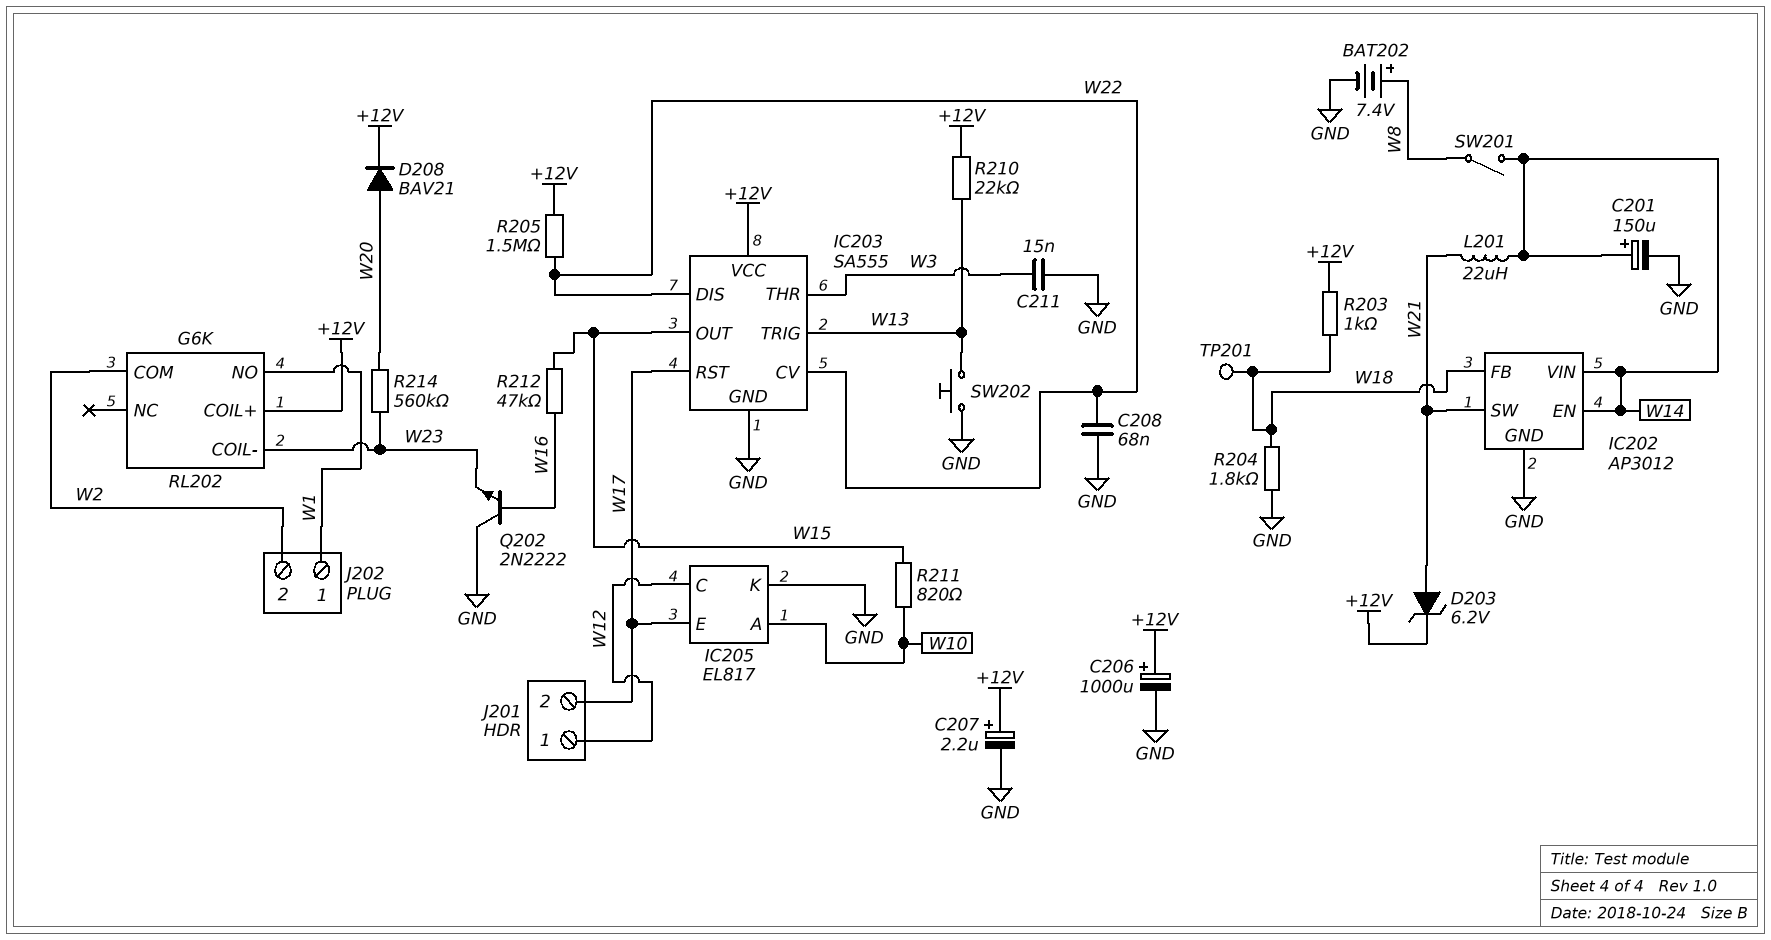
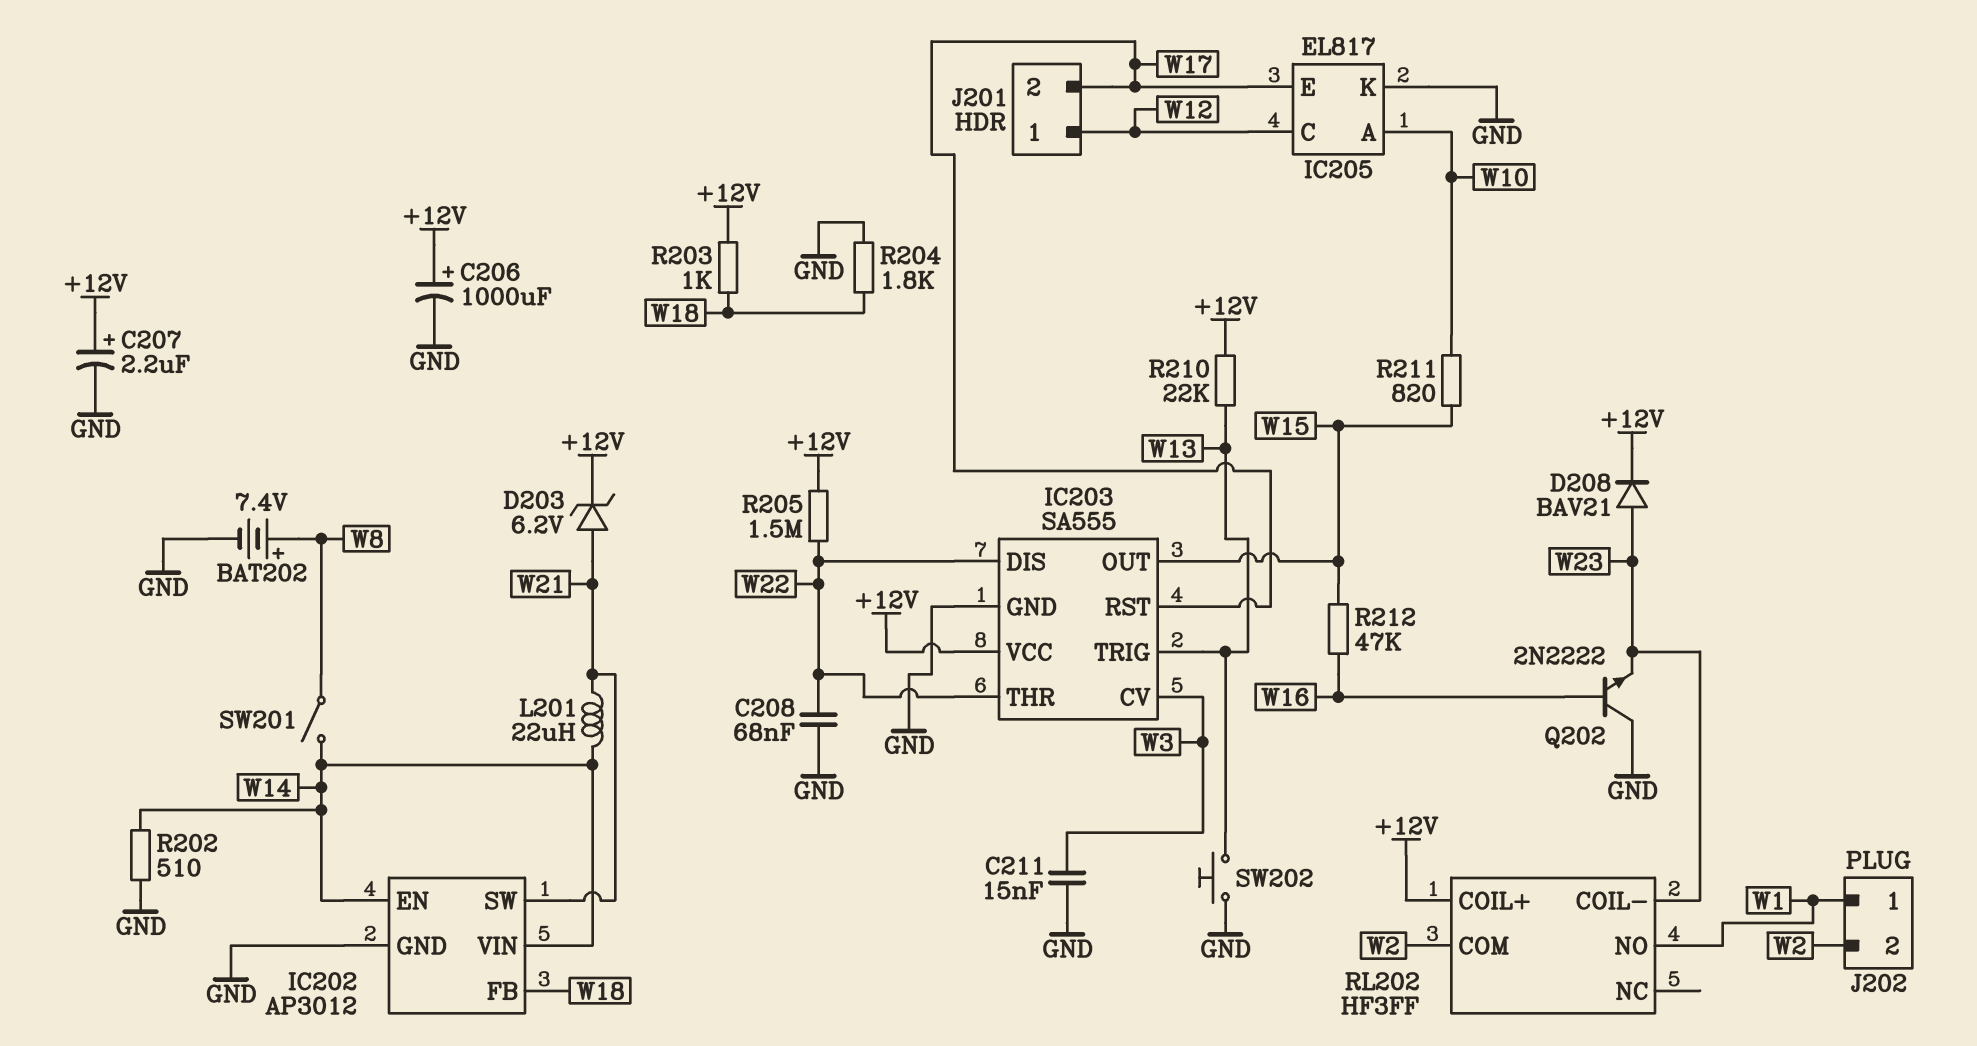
C201: 150uF (plus W14, minus GND) -> none
D208: diode BAV21 (A W20, K +12V) -> diode BAV21 (A W23, K +12V)
IC203 pin CV: W22 -> W3
IC203 pin THR: W3 -> W22
R202: none -> 510 (GND, W14)
R214: 560k (W20, W23) -> none
RL202: G6K -> HF3FF
TP201: test point (W18) -> none

